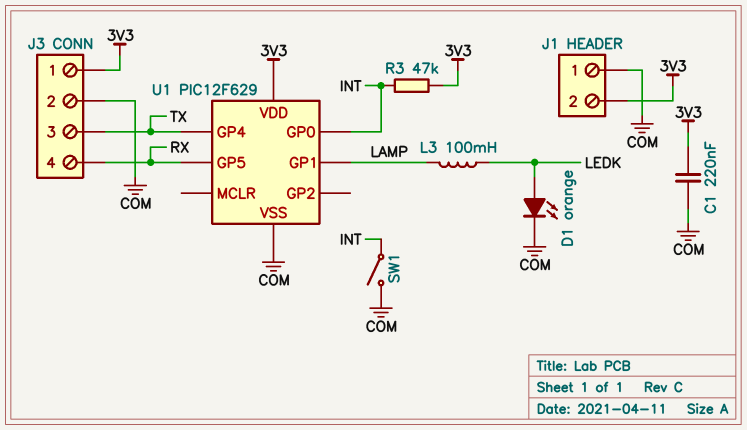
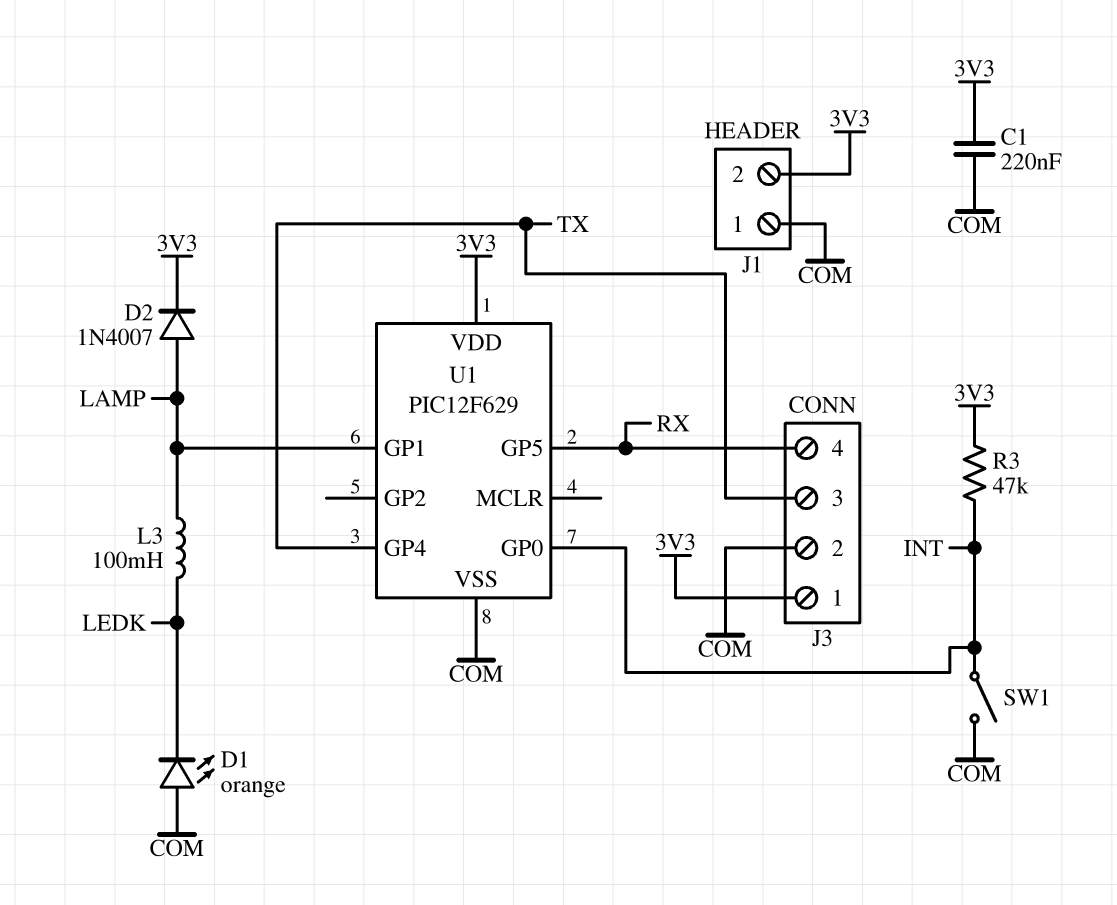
D1: LED orange (A LEDK, K COM) -> LED orange (A COM, K LEDK)
D2: none -> diode 1N4007 (A LAMP, K 3V3)

